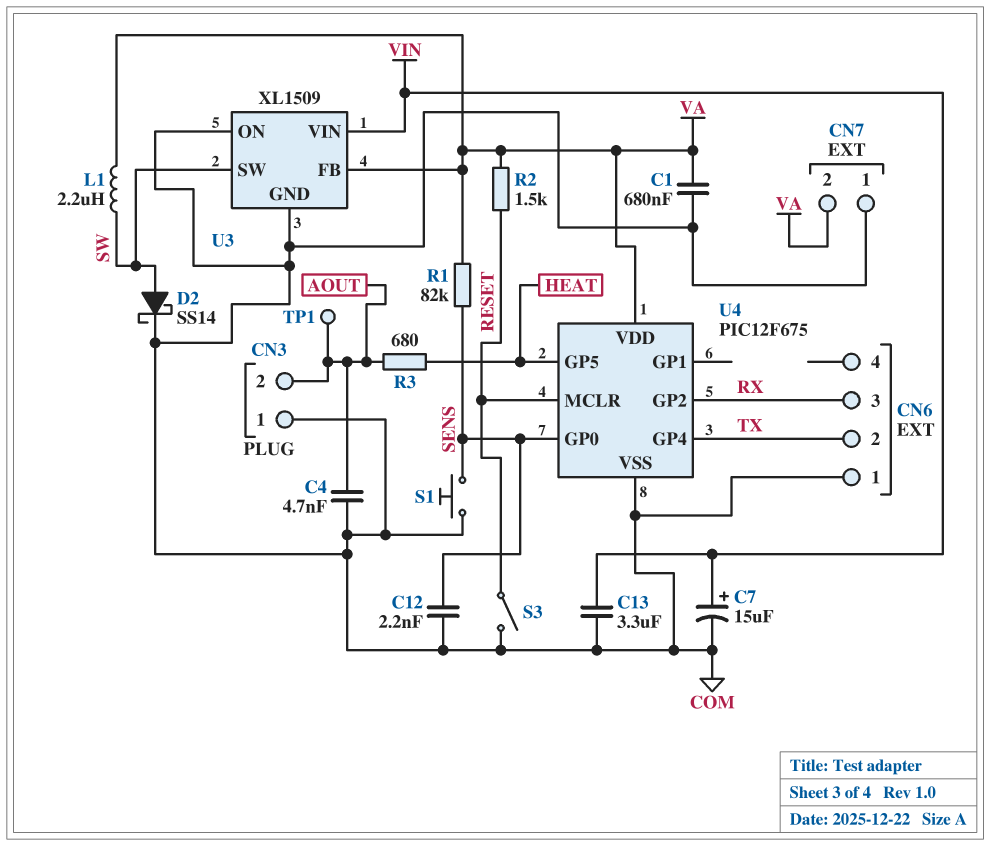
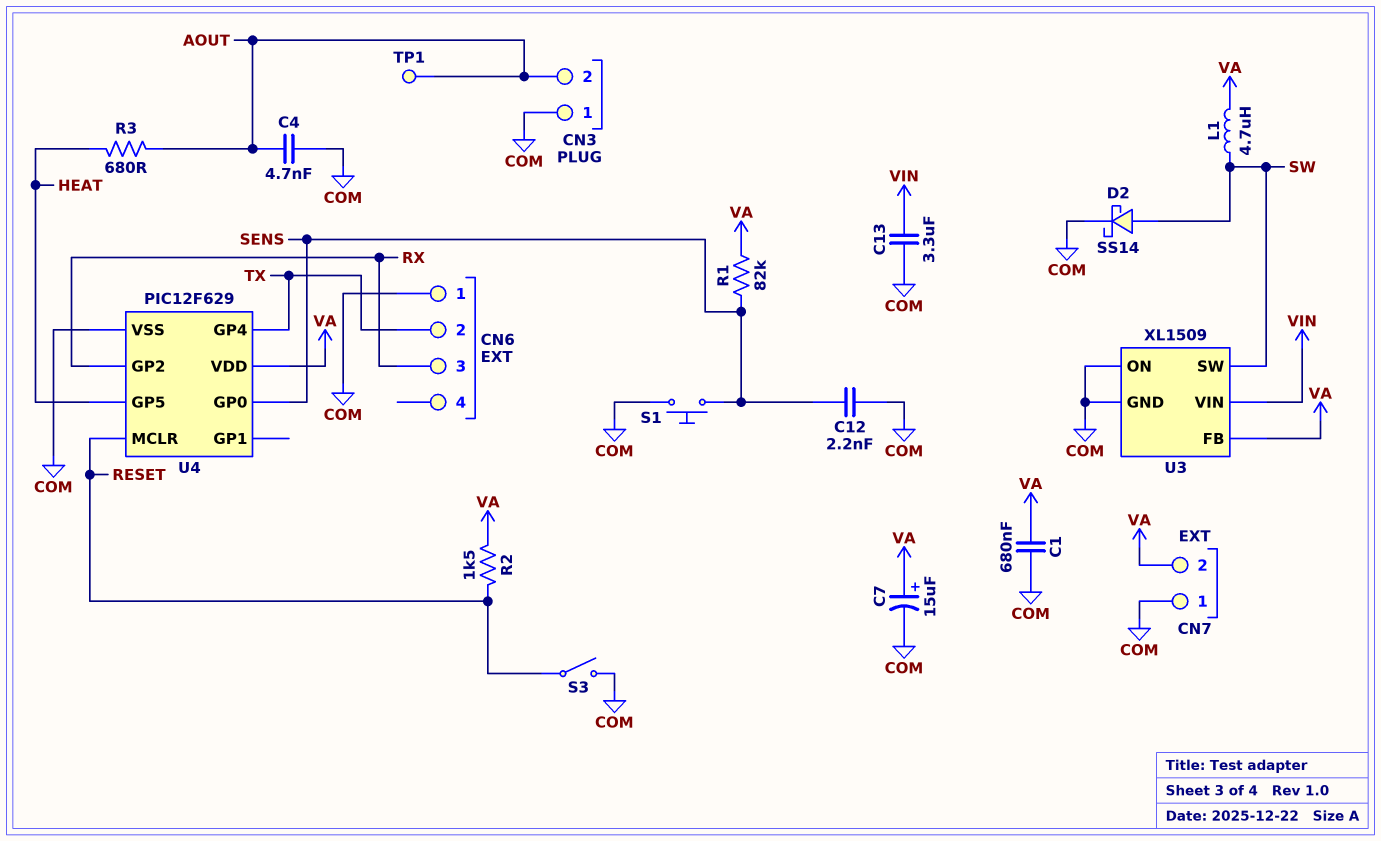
C7: 15uF (plus VIN, minus COM) -> 15uF (plus VA, minus COM)
L1: 2.2uH (SW, VA) -> 4.7uH (SW, VA)
U4: PIC12F675 -> PIC12F629

